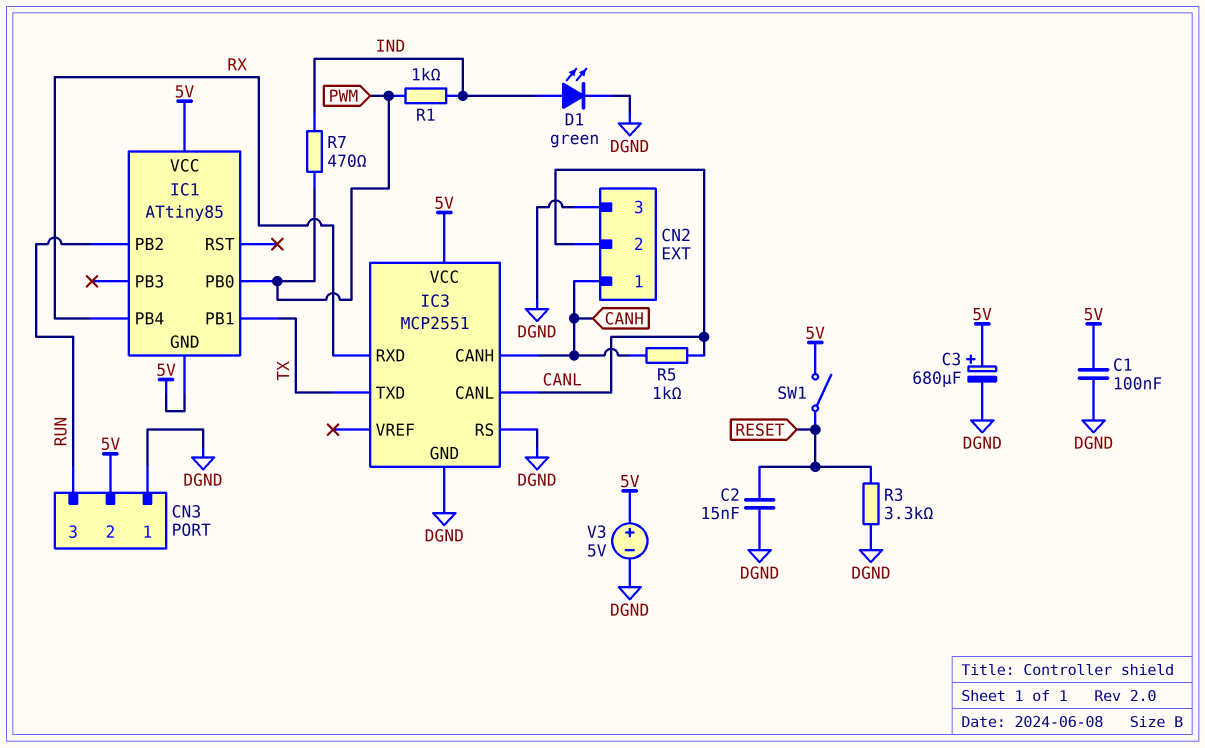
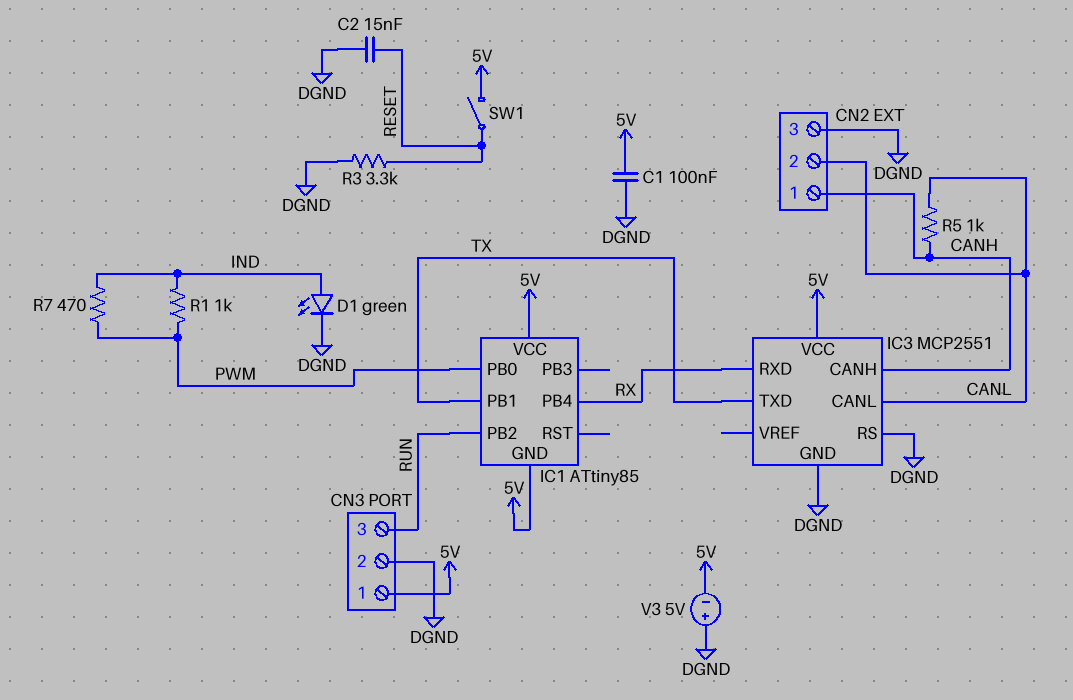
C3: 680uF (plus 5V, minus DGND) -> none
CN3 pin 1: DGND -> 5V
CN3 pin 2: 5V -> DGND
V3: 5V (plus 5V, minus DGND) -> 5V (plus DGND, minus 5V)

